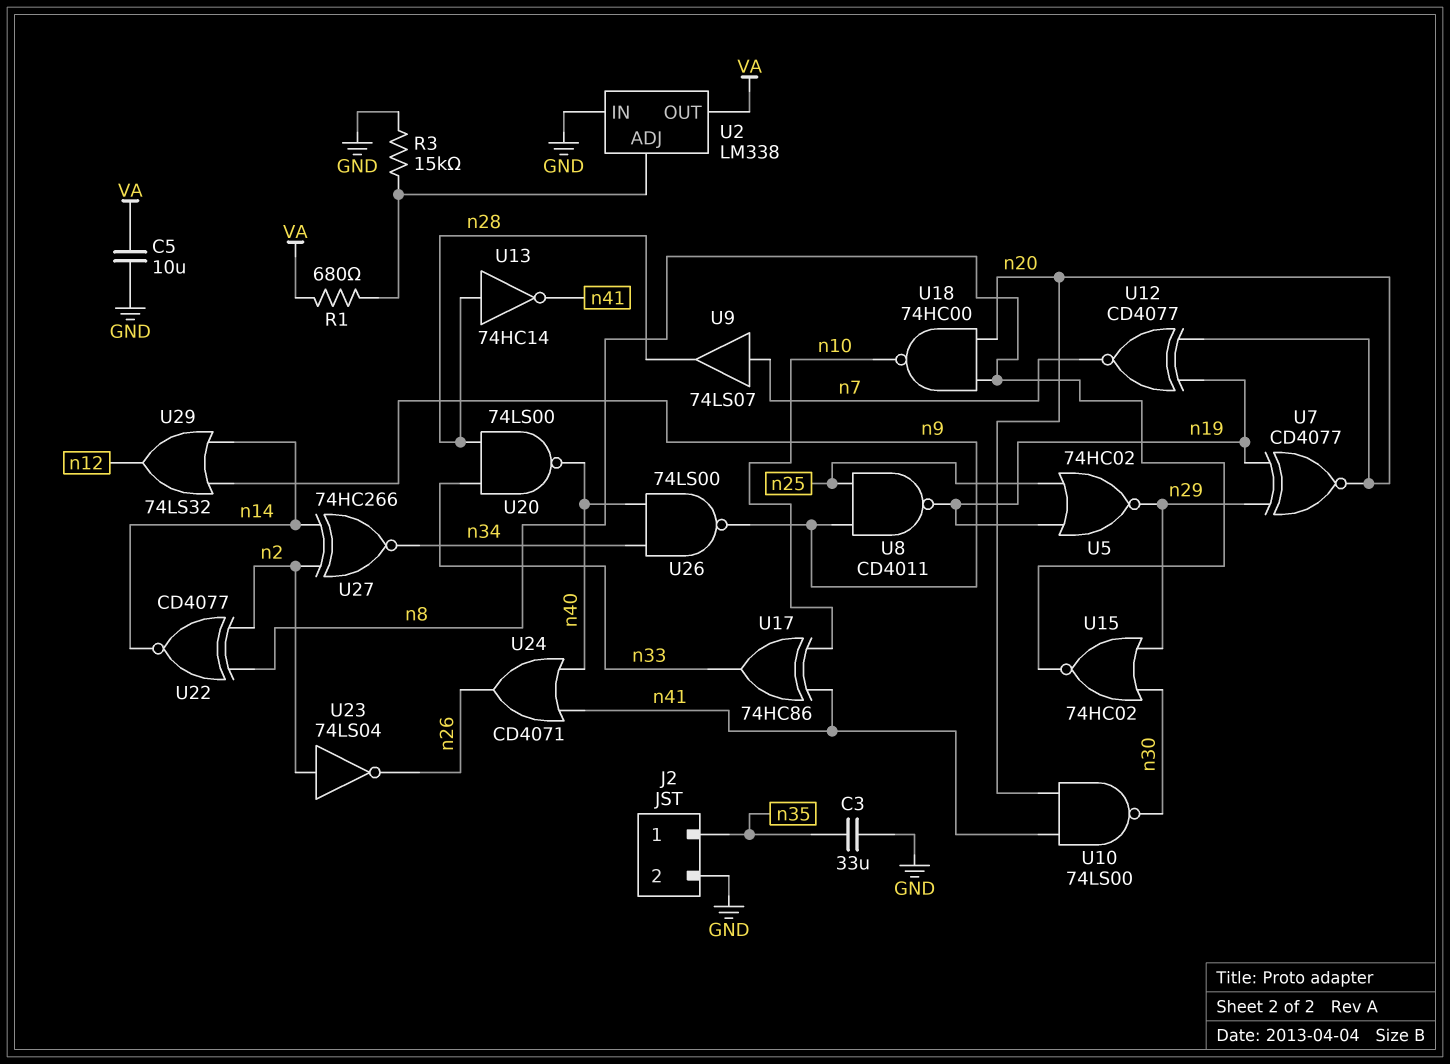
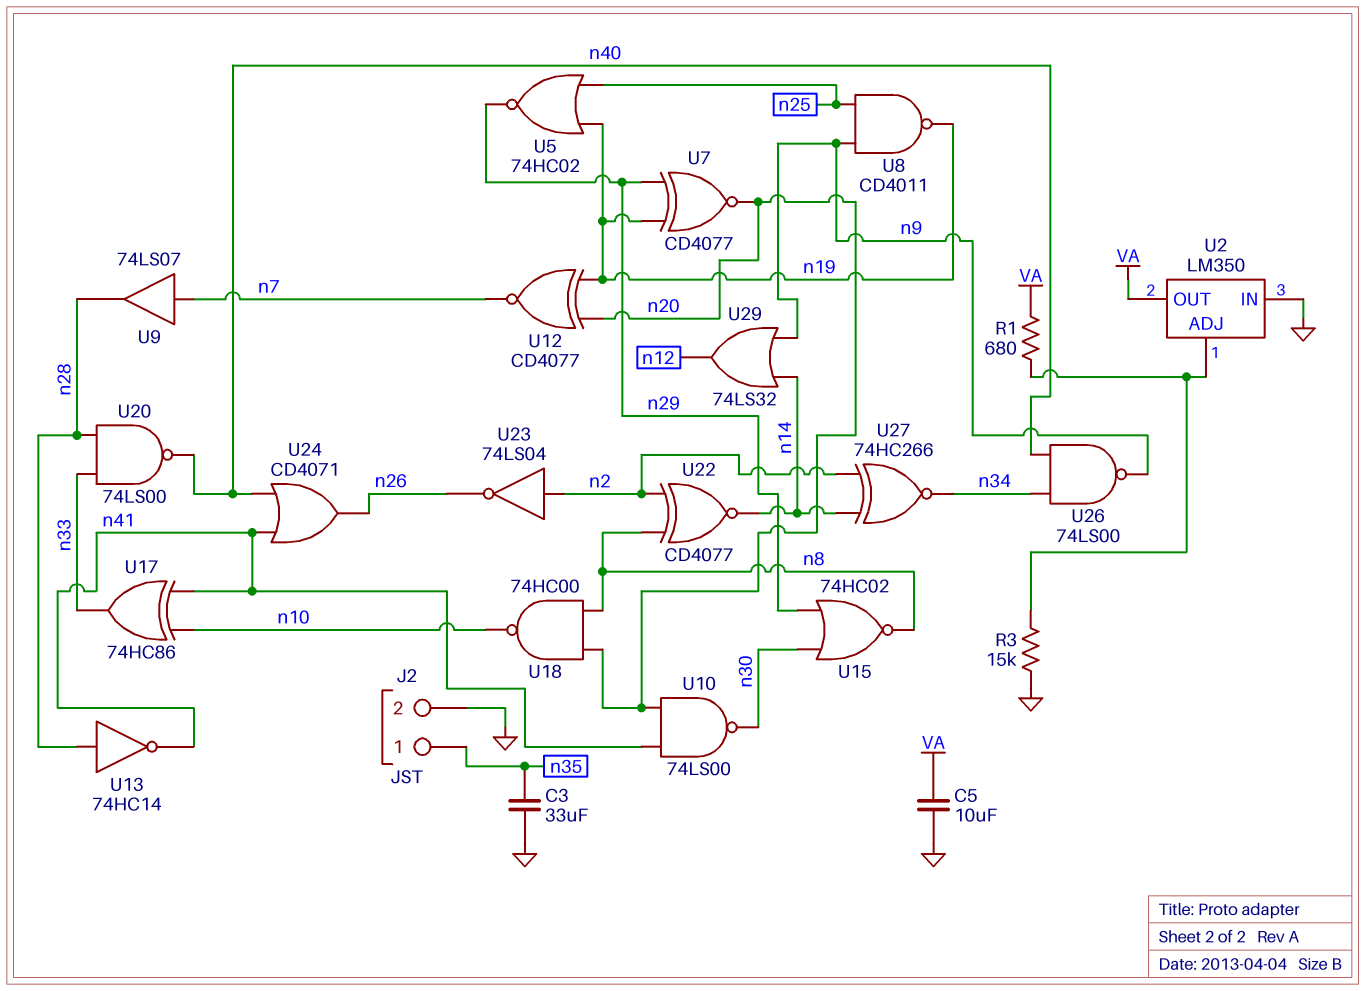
U2: LM338 -> LM350

